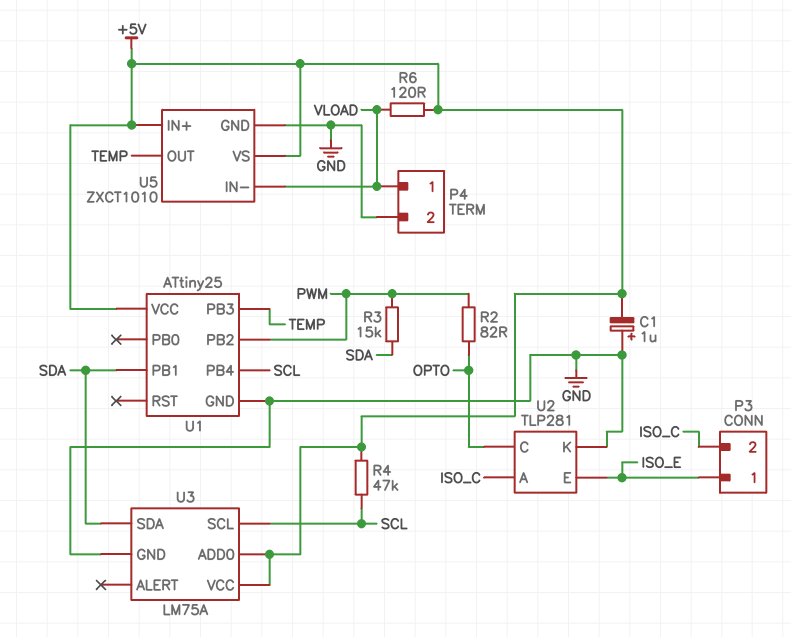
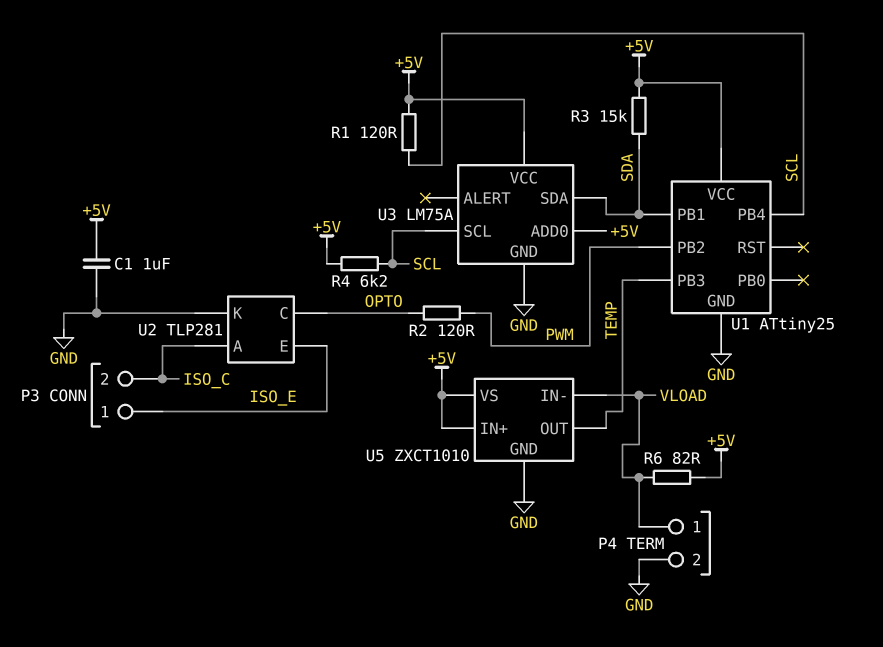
C1: 1uF (plus GND, minus +5V) -> 1uF (+5V, GND)
R1: none -> 120 (+5V, SCL)
R2: 82 (OPTO, PWM) -> 120 (OPTO, PWM)
R3: 15k (PWM, SDA) -> 15k (+5V, SDA)
R4: 47k (+5V, SCL) -> 6.2k (+5V, SCL)
R6: 120 (+5V, VLOAD) -> 82 (+5V, VLOAD)

